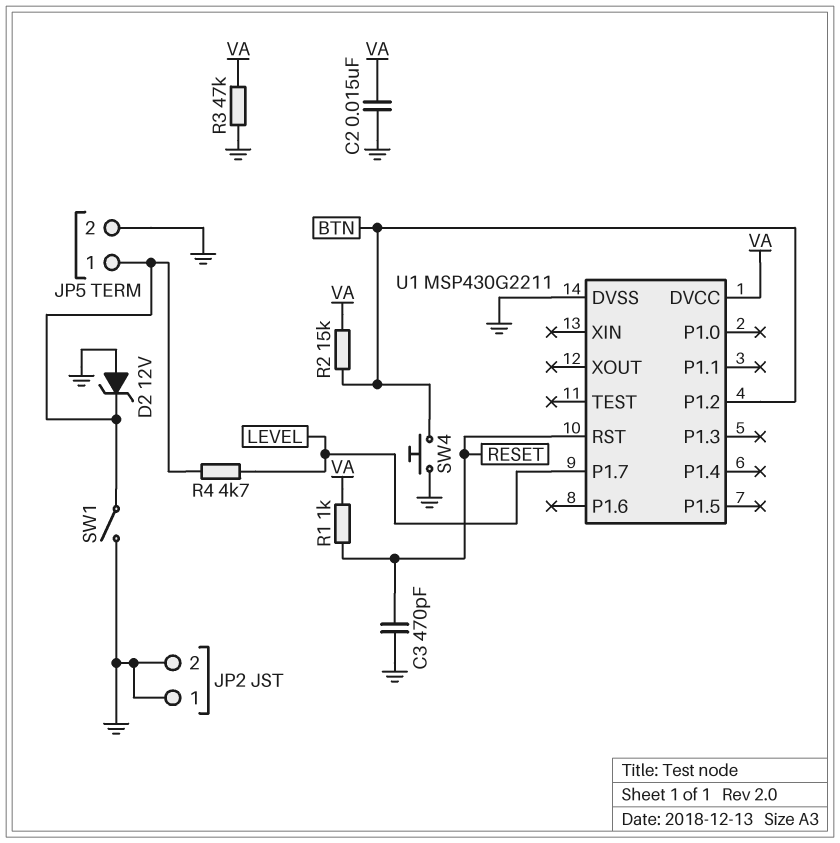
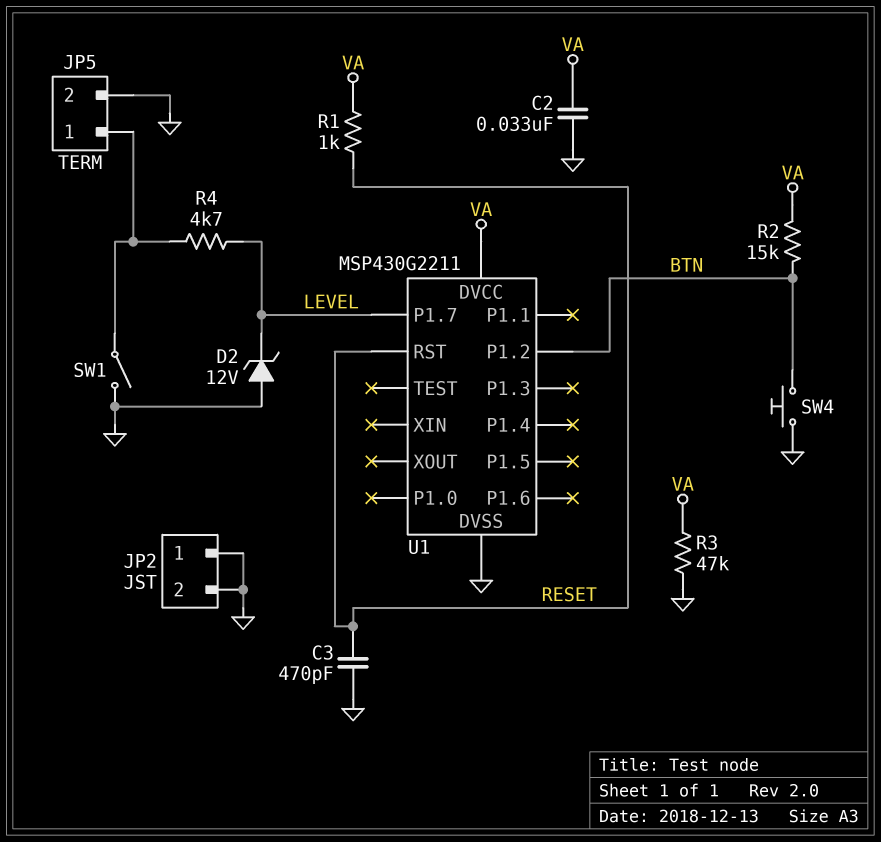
C2: 15nF (GND, VA) -> 33nF (GND, VA)
D2: zener 12V (A GND, K JP5/1) -> zener 12V (A GND, K LEVEL)

